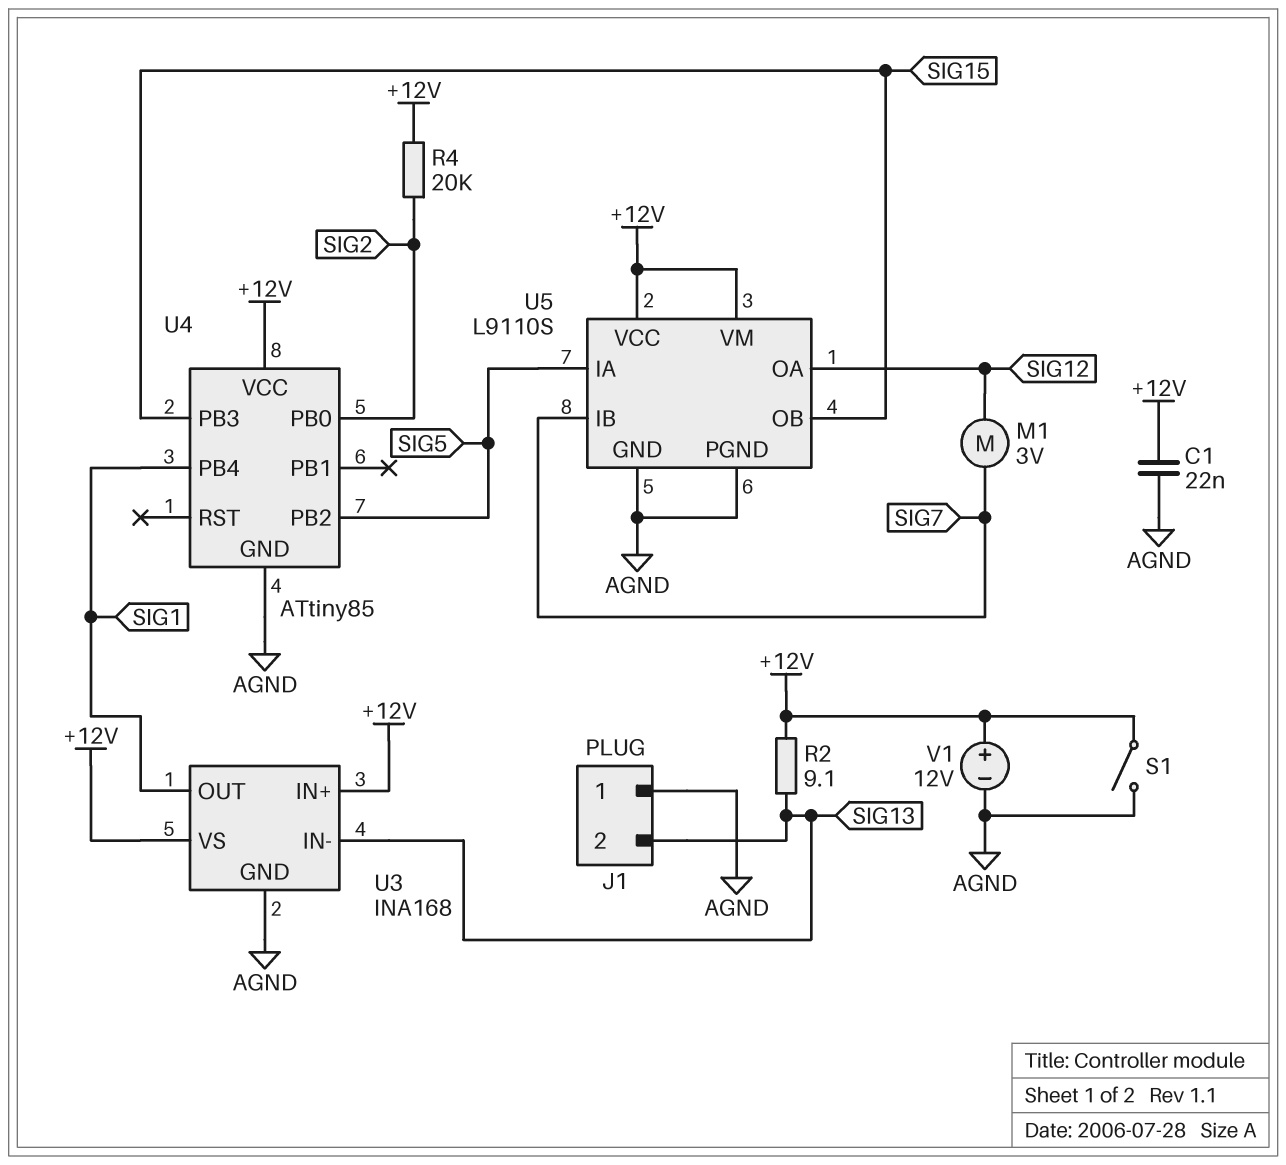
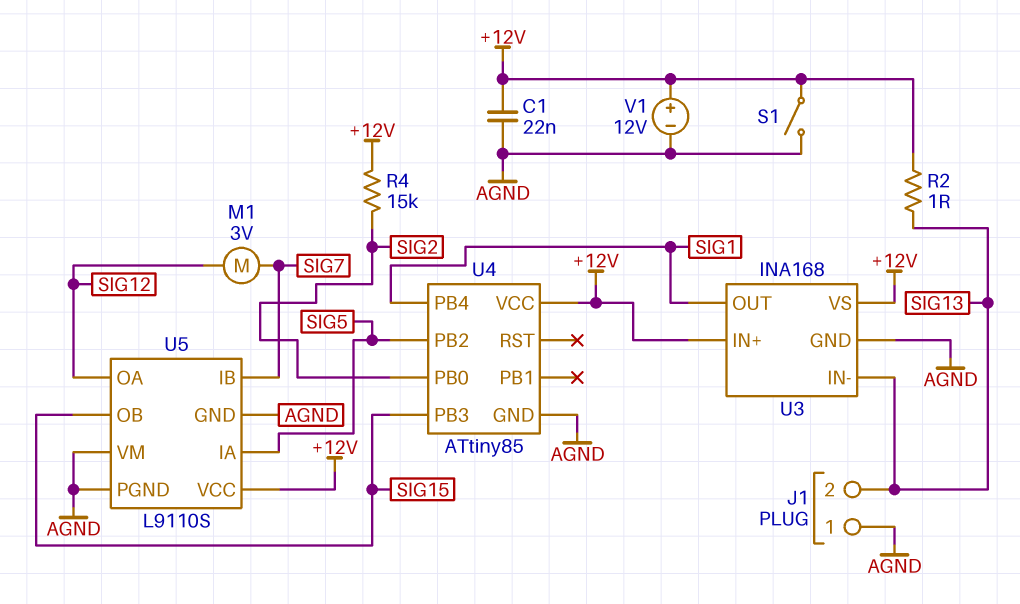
R2: 9.1 (+12V, SIG13) -> 1 (+12V, SIG13)
R4: 20k (+12V, SIG2) -> 15k (+12V, SIG2)
U5 pin VM: +12V -> AGND

